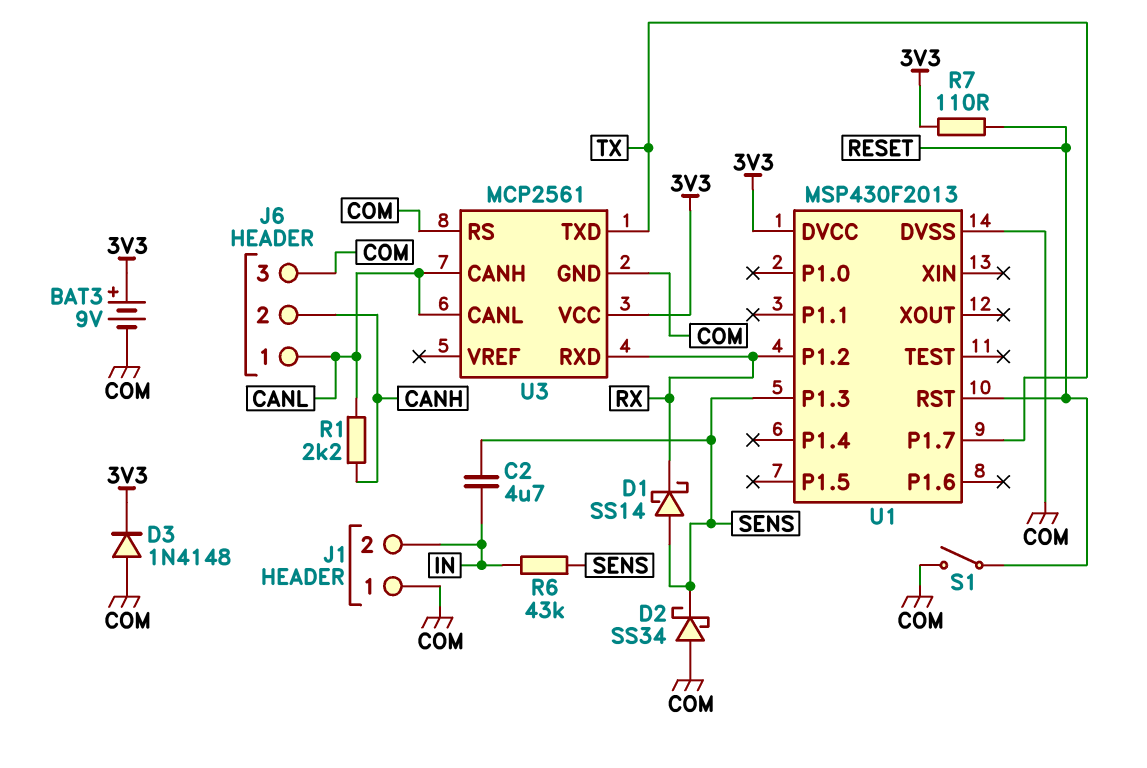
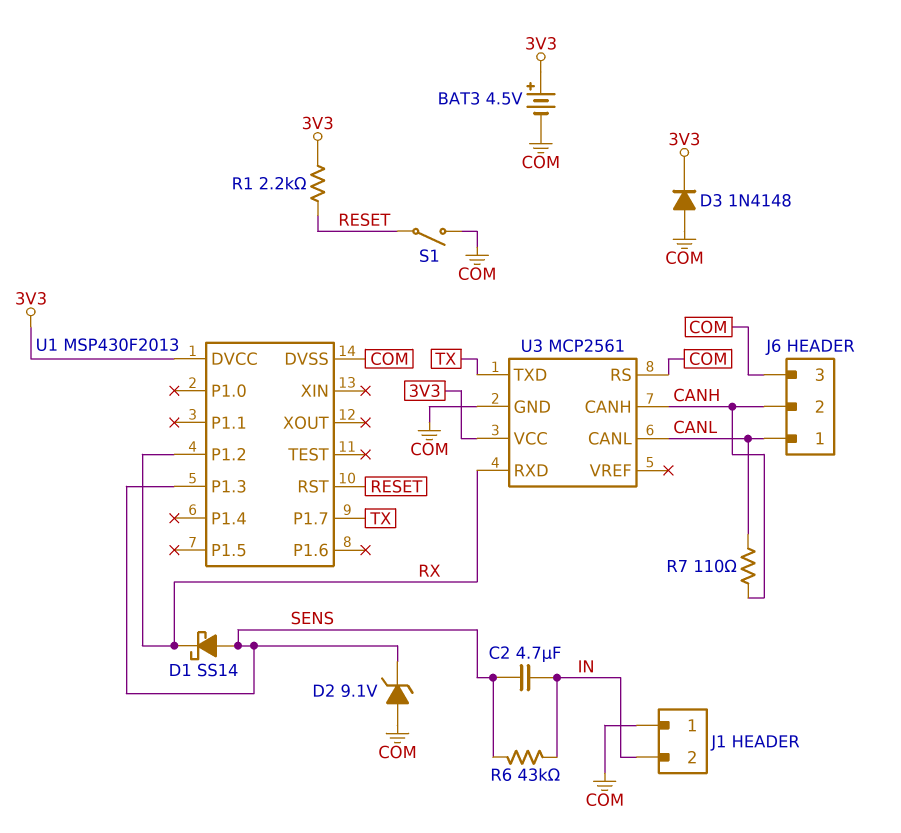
BAT3: 9V (plus 3V3, minus COM) -> 4.5V (plus 3V3, minus COM)
D2: schottky SS34 (A COM, K SENS) -> zener 9.1V (A COM, K SENS)
R1: 2.2k (CANH, CANL) -> 2.2k (3V3, RESET)
R7: 110 (3V3, RESET) -> 110 (CANH, CANL)
U3 pin CANH: CANL -> CANH

